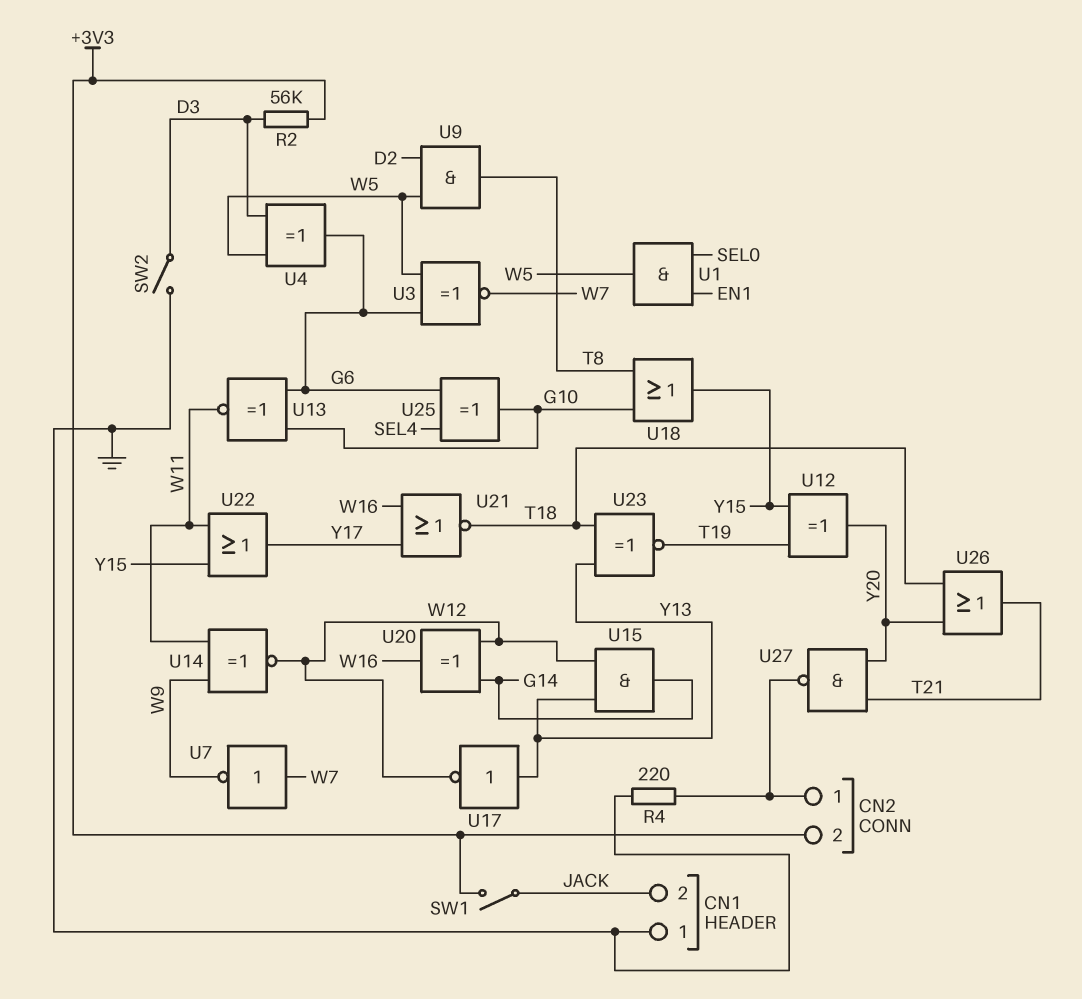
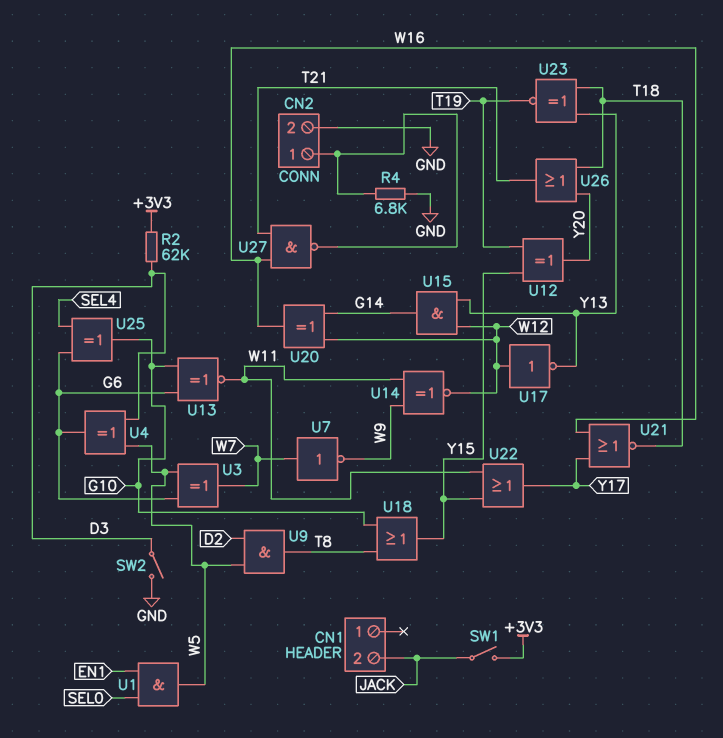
CN1 pin 1: GND -> none
CN2 pin 2: +3V3 -> GND
R2: 56k (+3V3, D3) -> 62k (+3V3, D3)
R4: 220 (CN2/1, GND) -> 6.8k (CN2/1, GND)
U3: XNOR (in G6, in W5, out W7) -> XOR (in G6, in W5, out W7)
U17: NOT (in Y13, out W12) -> NOT (in W12, out Y13)
U27: NAND (in T21, in Y20, out CN2/1) -> NAND (in T21, in W16, out CN2/1)

